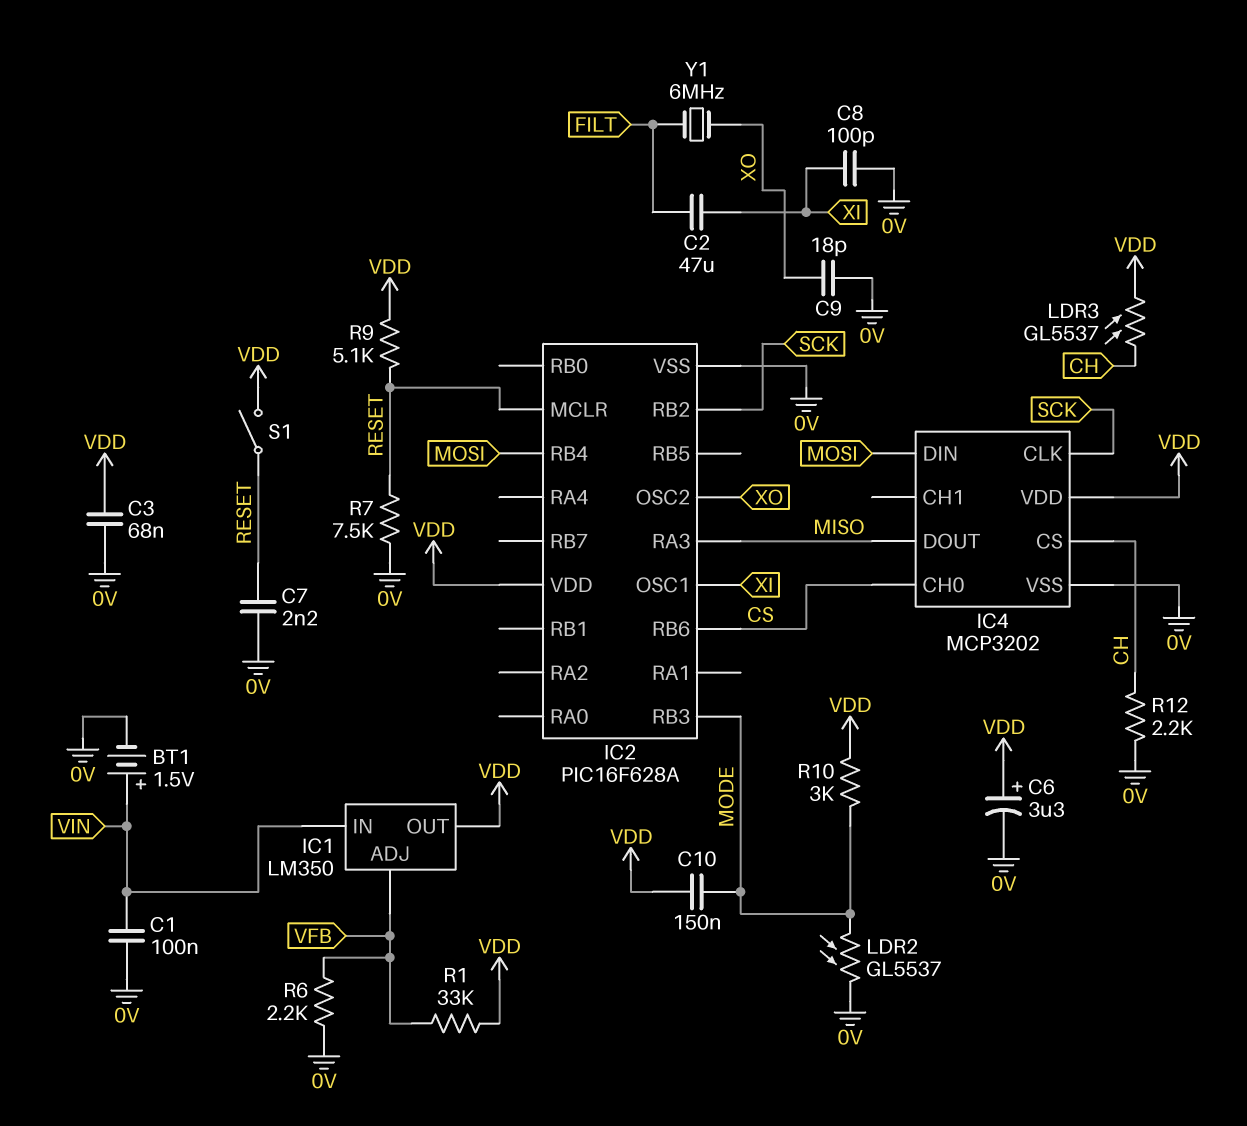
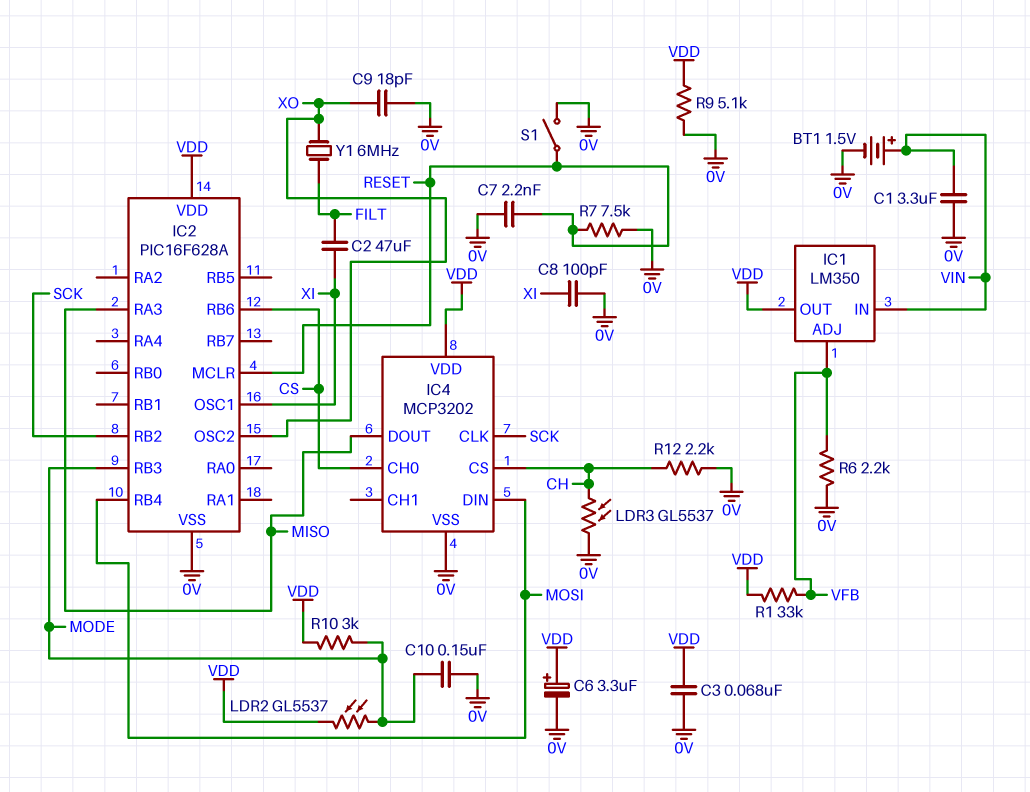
C1: 100nF (0V, VIN) -> 3.3uF (0V, VIN)
C10: 150nF (MODE, VDD) -> 150nF (0V, MODE)
LDR2: GL5537 (0V, MODE) -> GL5537 (MODE, VDD)
LDR3: GL5537 (CH, VDD) -> GL5537 (0V, CH)
R9: 5.1k (RESET, VDD) -> 5.1k (0V, VDD)
S1: switch (RESET, VDD) -> switch (0V, RESET)

